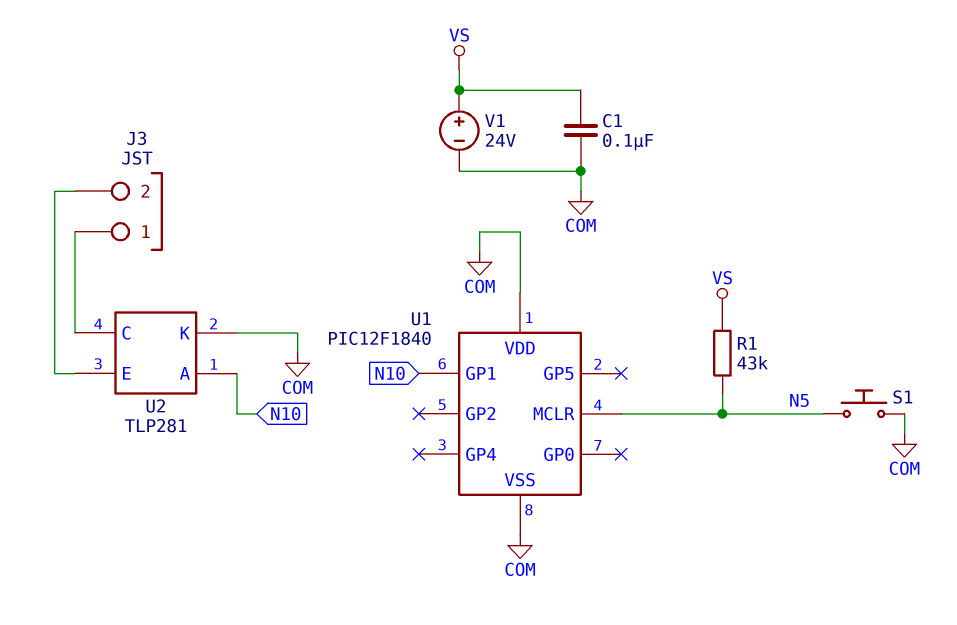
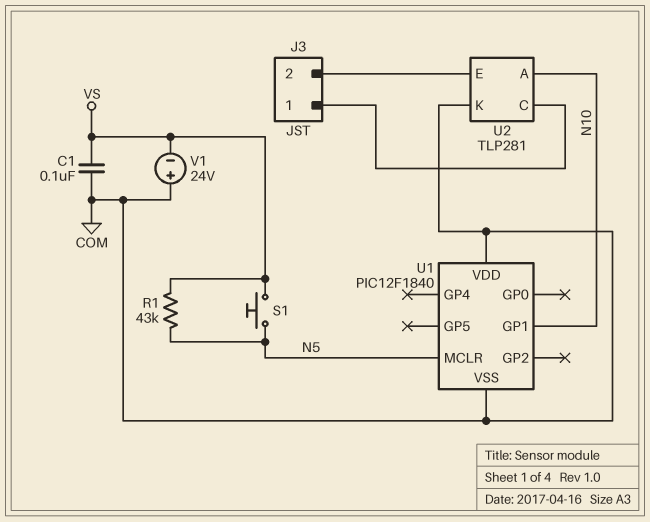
S1: button (COM, N5) -> button (N5, VS)
V1: 24V (plus VS, minus COM) -> 24V (plus COM, minus VS)

